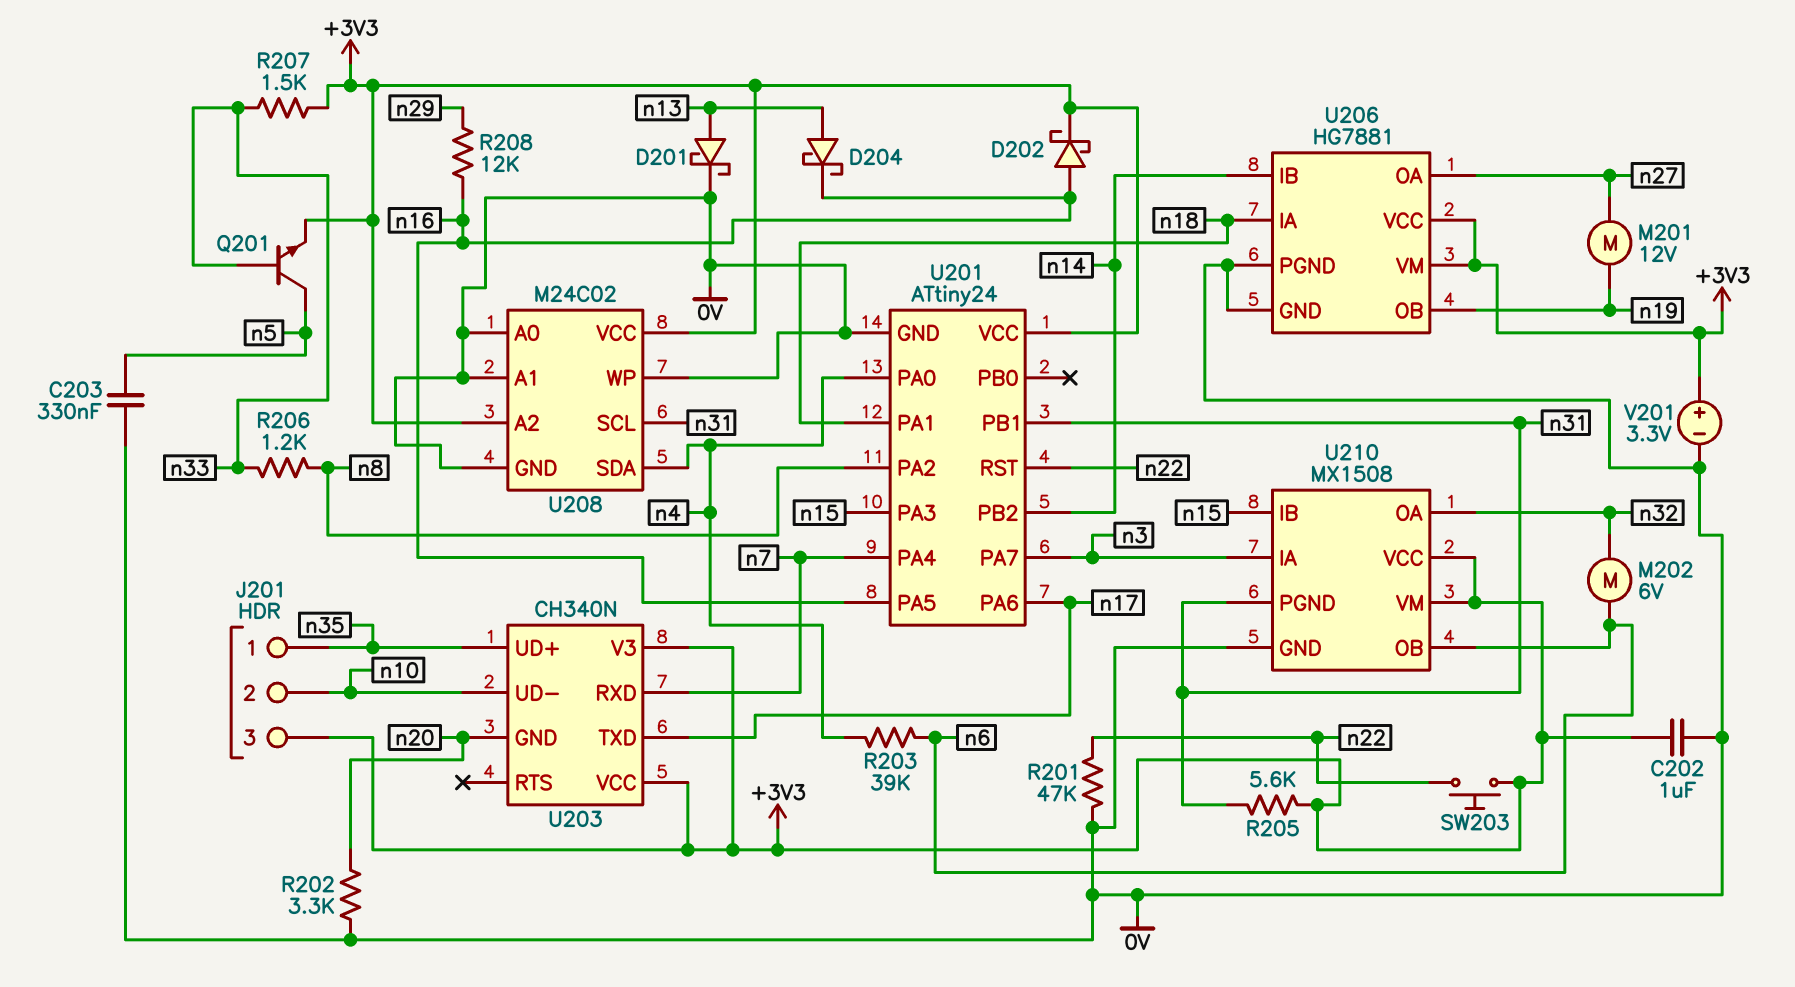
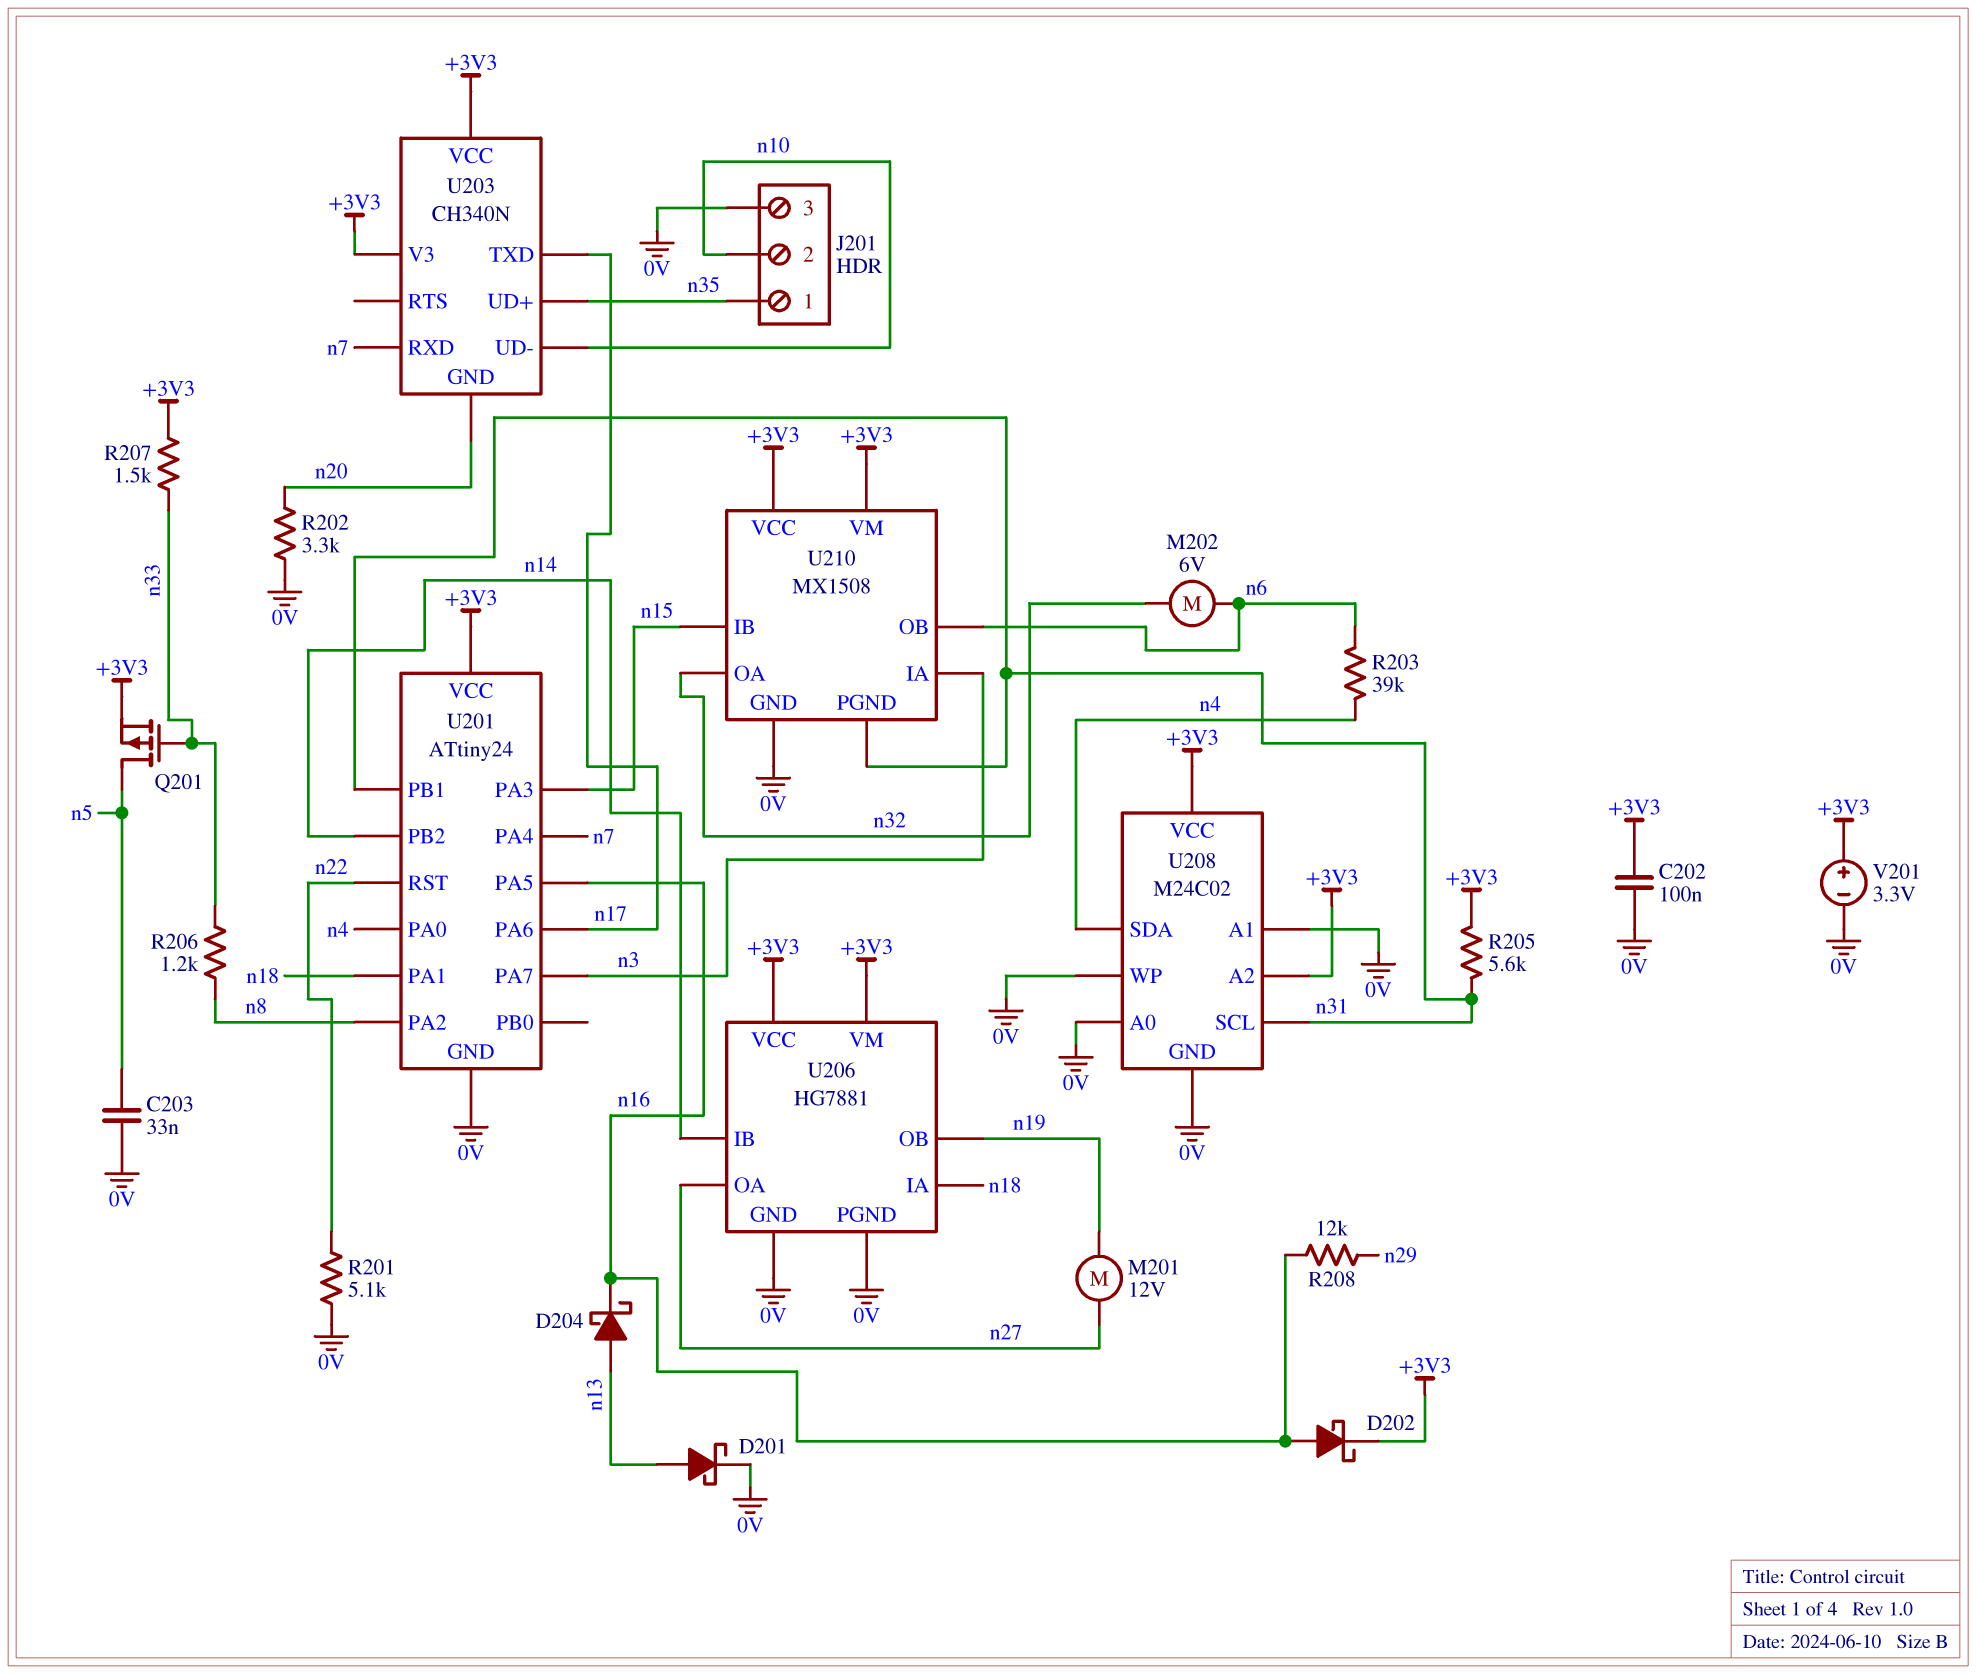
C202: 1uF (+3V3, 0V) -> 100nF (+3V3, 0V)
C203: 330nF (0V, n5) -> 33nF (0V, n5)
J201 pin 3: +3V3 -> 0V
Q201: NPN (B n33, C n5, E +3V3) -> PMOS (G n33, D n5, S +3V3)
R201: 47k (0V, n22) -> 5.1k (0V, n22)
SW203: button (+3V3, n22) -> none

